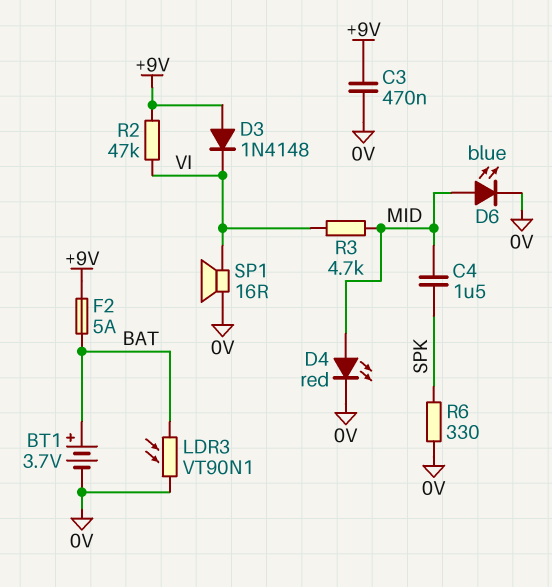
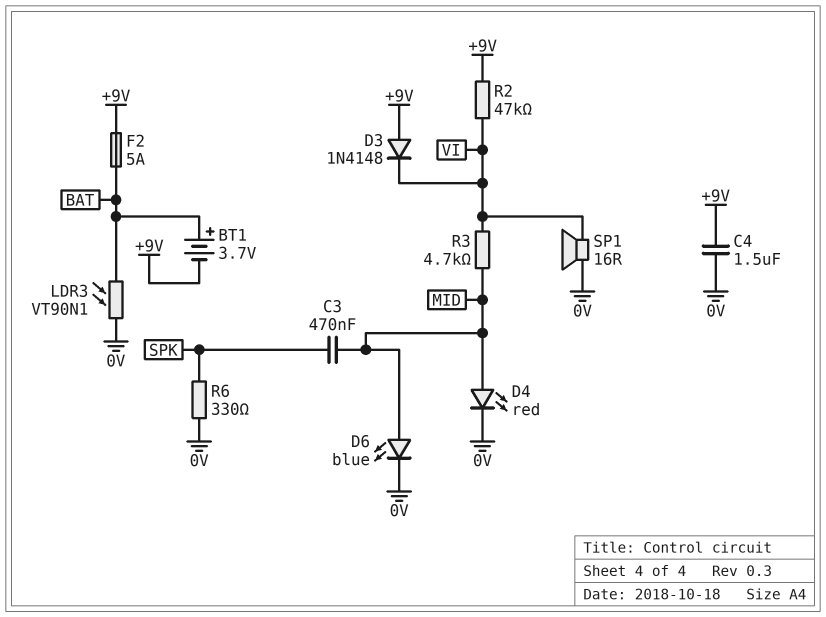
BT1: 3.7V (plus BAT, minus 0V) -> 3.7V (plus BAT, minus +9V)
C3: 470nF (+9V, 0V) -> 470nF (MID, SPK)
C4: 1.5uF (MID, SPK) -> 1.5uF (+9V, 0V)

